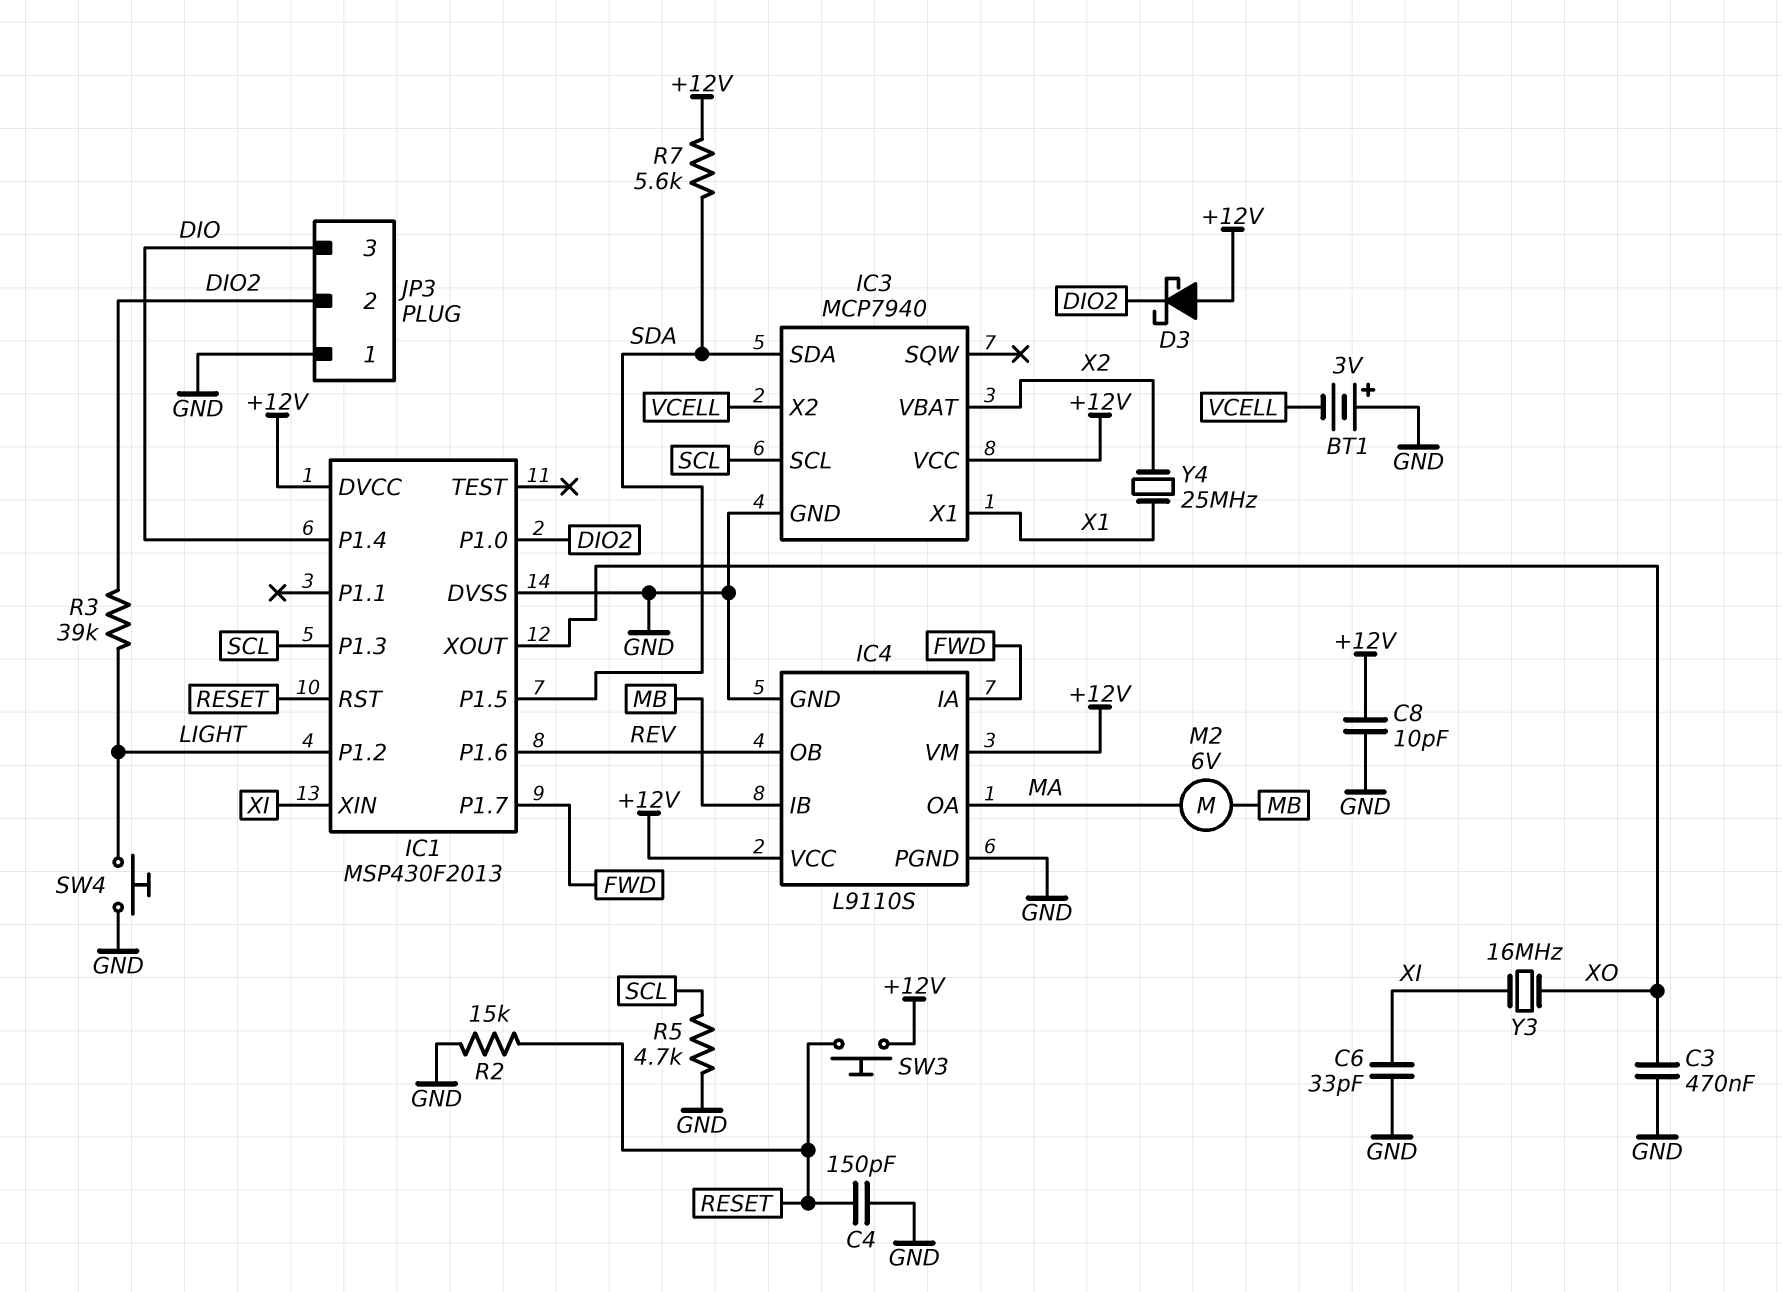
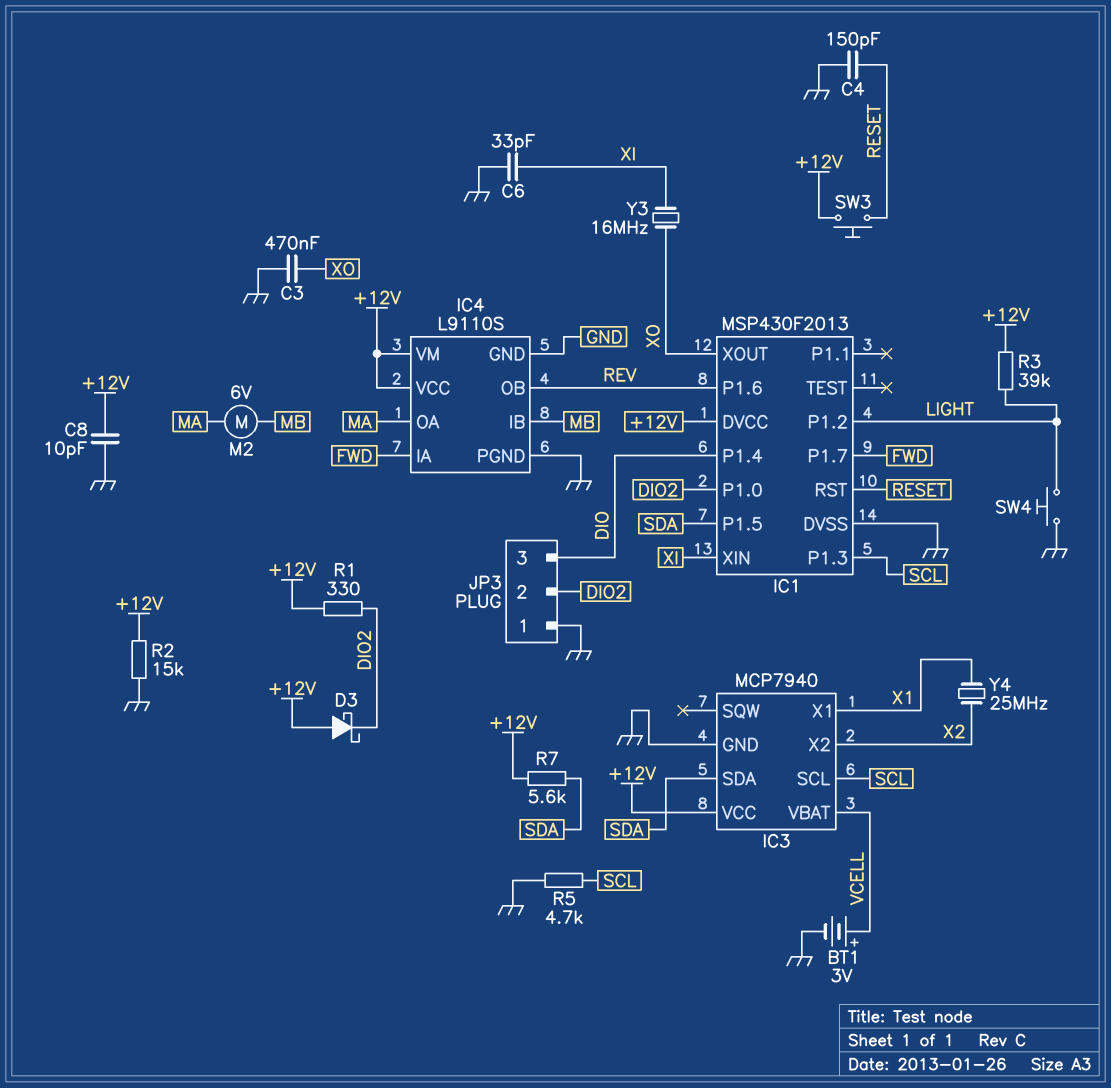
BT1: 3V (plus GND, minus VCELL) -> 3V (plus VCELL, minus GND)
IC3 pin VBAT: X2 -> VCELL
IC3 pin X2: VCELL -> X2
R1: none -> 330 (+12V, DIO2)
R2: 15k (GND, RESET) -> 15k (+12V, GND)
R3: 39k (DIO2, LIGHT) -> 39k (+12V, LIGHT)

